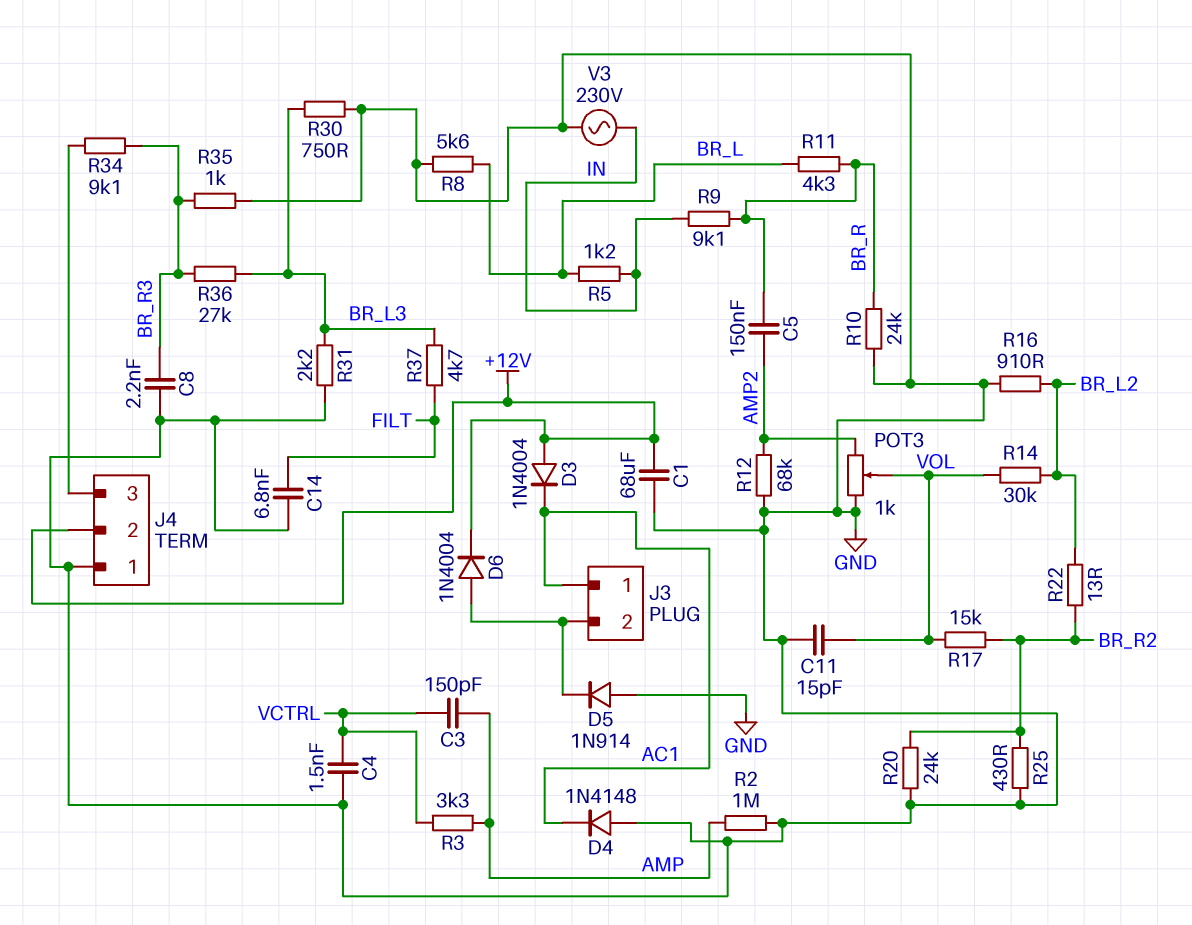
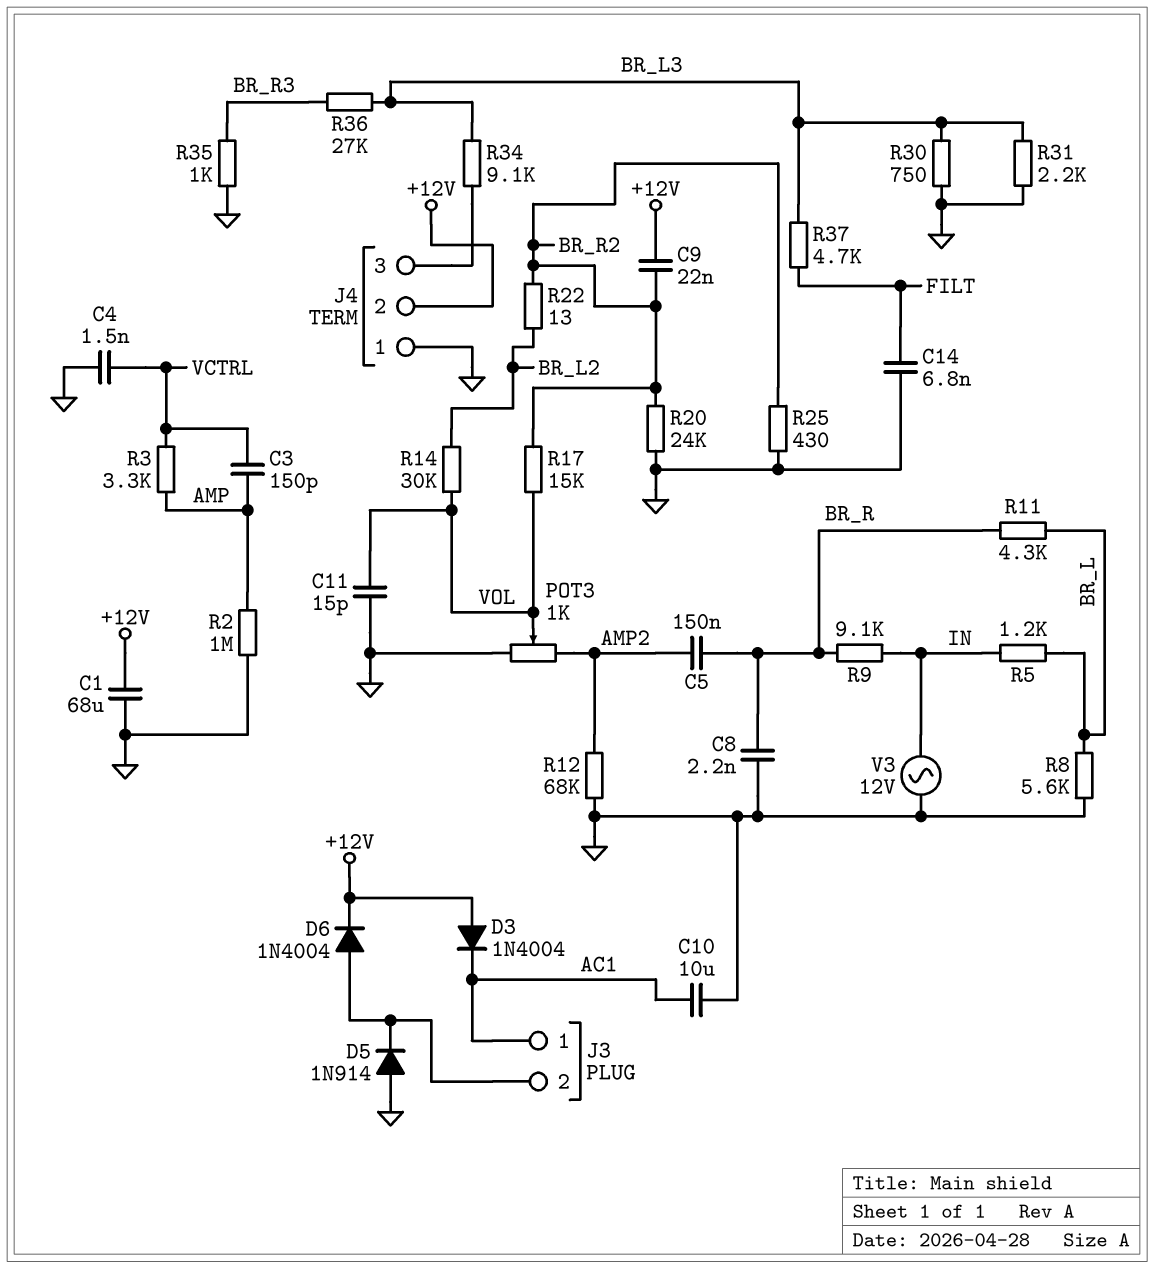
C8: 2.2nF (BR_R3, GND) -> 2.2nF (BR_R, GND)
C9: none -> 22nF (+12V, BR_R2)
C10: none -> 10uF (AC1, GND)
D4: diode 1N4148 (A GND, K AC1) -> none
R10: 24k (BR_R, GND) -> none
R16: 910 (BR_L2, GND) -> none
R34: 9.1k (BR_R3, J4/3) -> 9.1k (BR_L3, J4/3)
V3: AC 230V (GND, IN) -> AC 12V (GND, IN)

